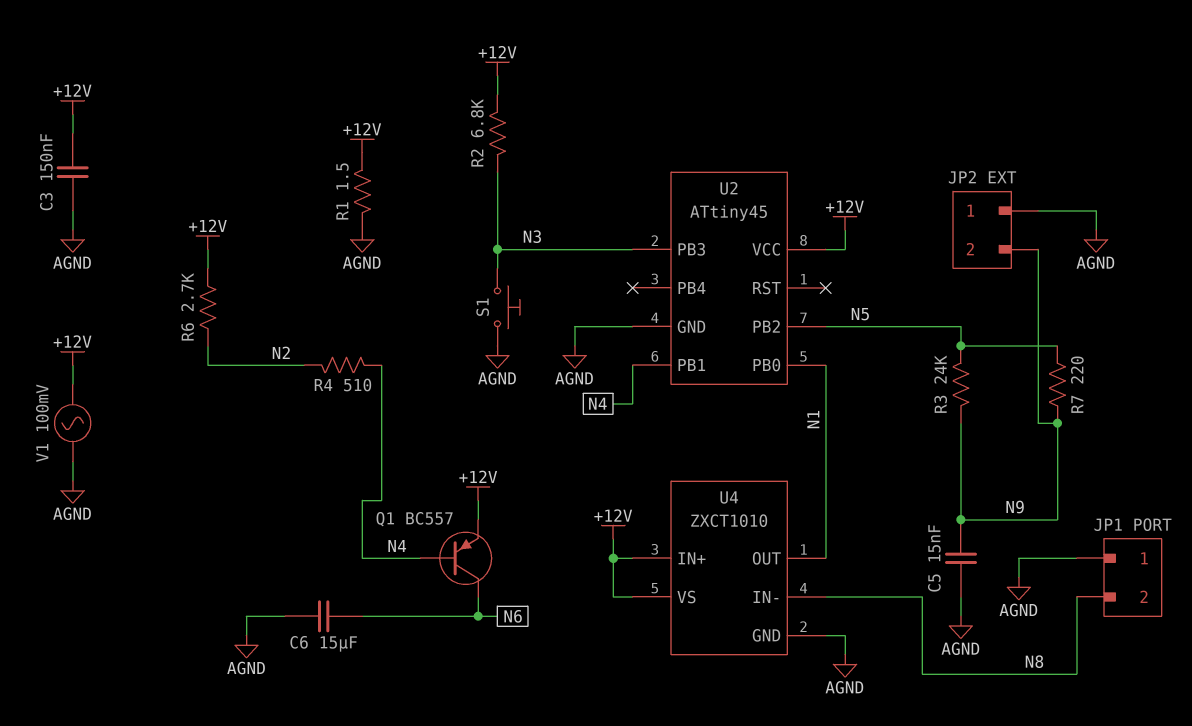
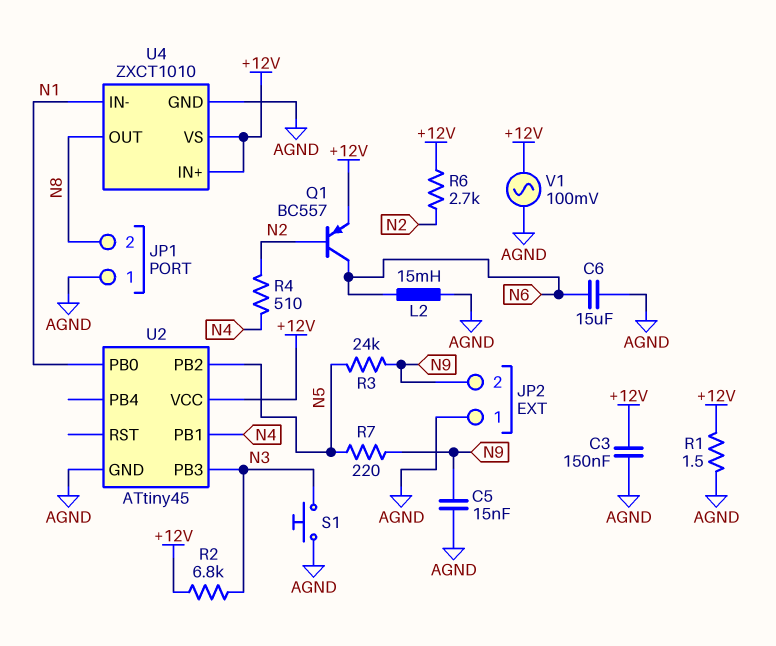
L2: none -> 15mH (AGND, N6)
Q1: PNP BC557 (B N4, C N6, E +12V) -> PNP BC557 (B N2, C N6, E +12V)
U4 pin IN-: N8 -> N1
U4 pin OUT: N1 -> N8

